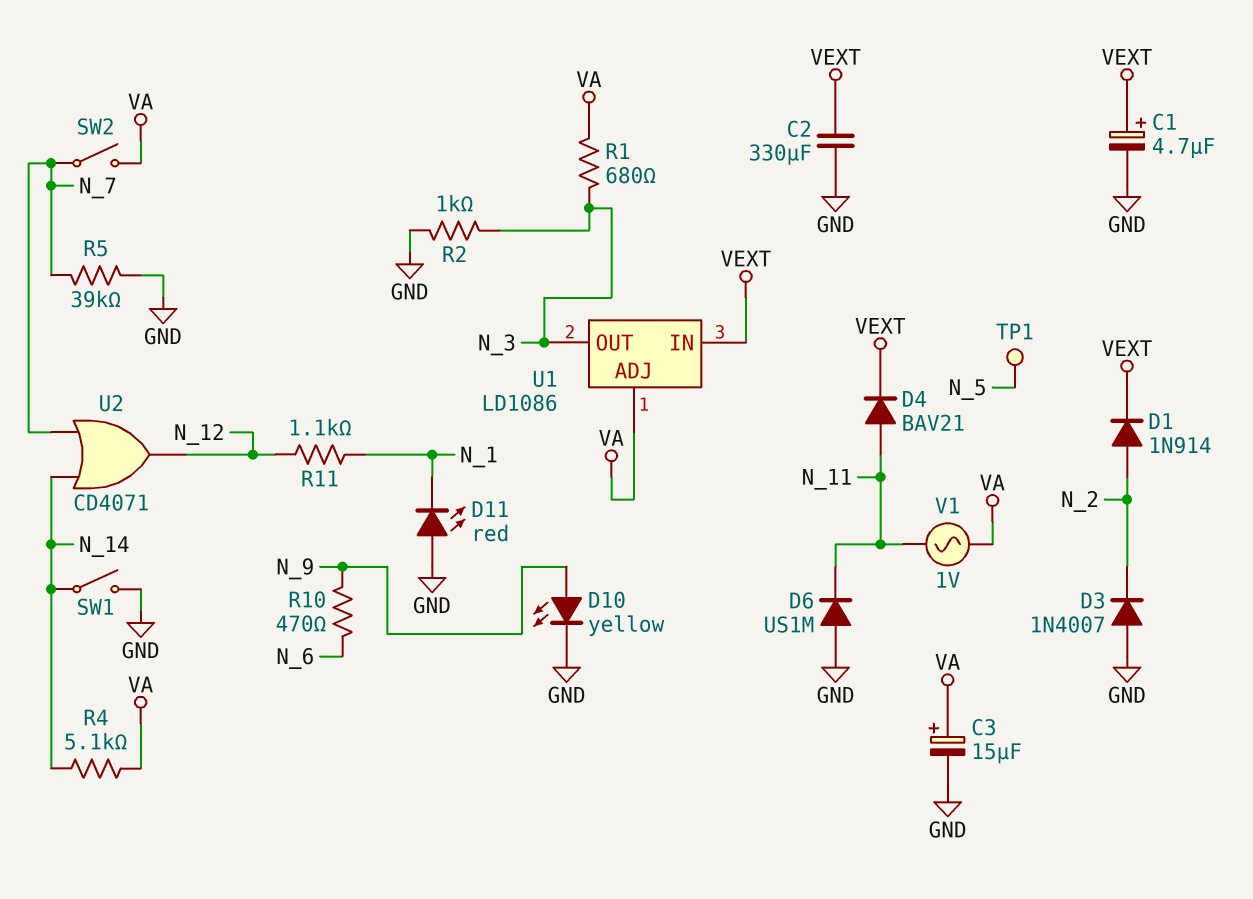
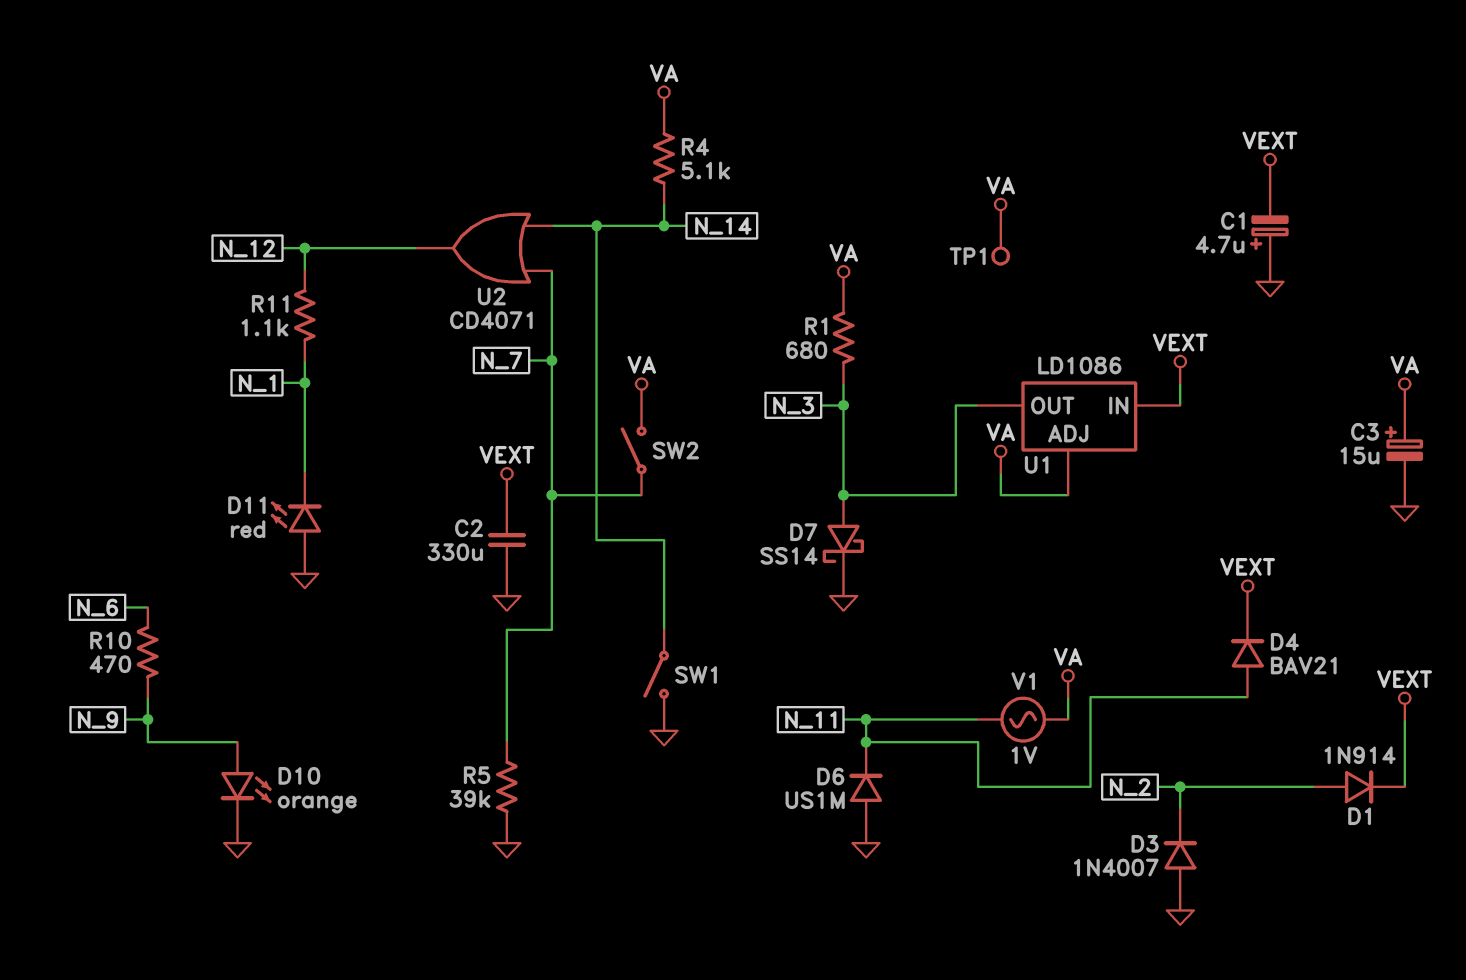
C1: 4.7uF (plus VEXT, minus GND) -> 4.7uF (plus GND, minus VEXT)
D7: none -> schottky SS14 (A N_3, K GND)
D10: LED yellow (A N_9, K GND) -> LED orange (A N_9, K GND)
R2: 1k (GND, N_3) -> none
TP1: test point (N_5) -> test point (VA)

